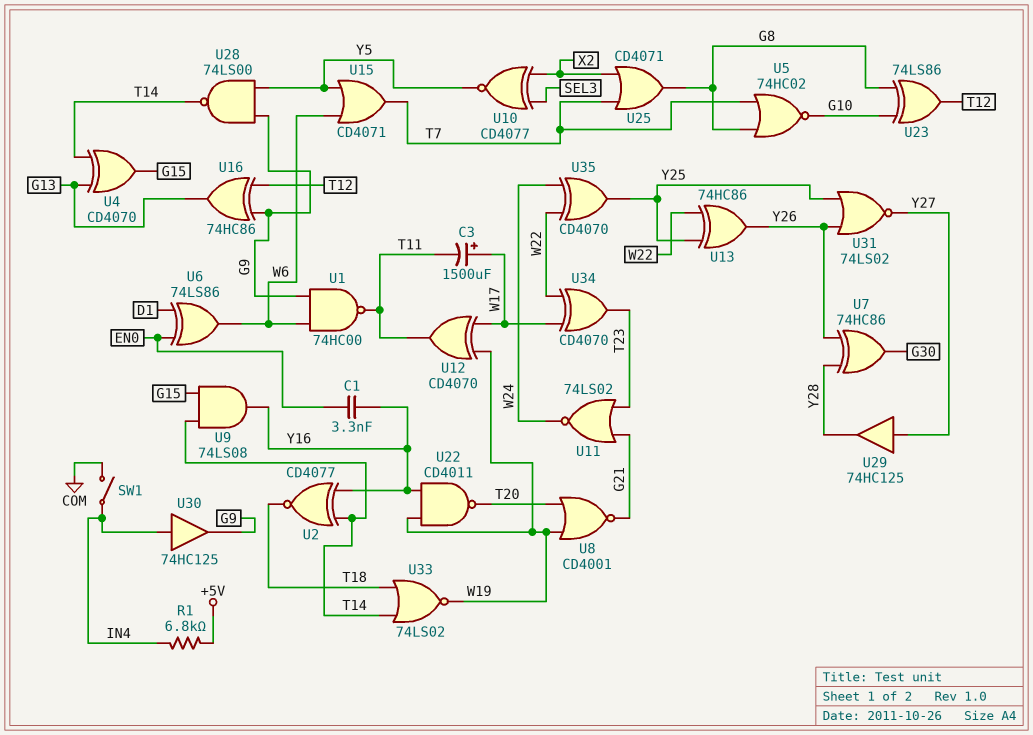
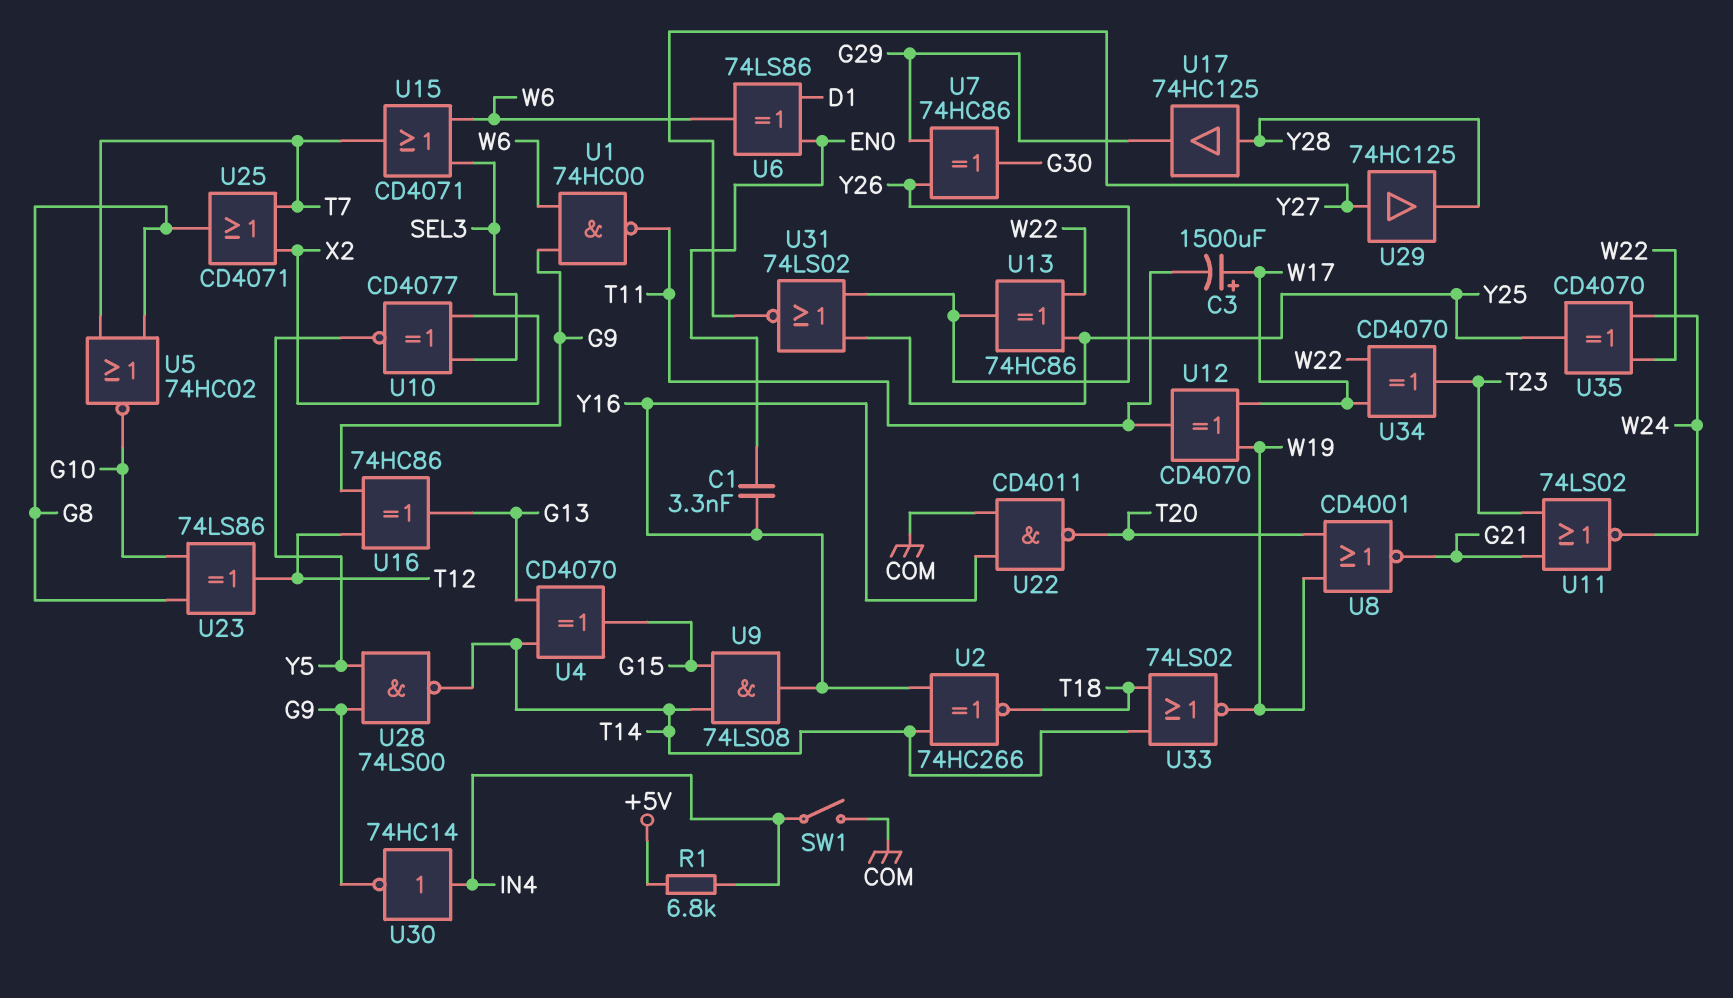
U2: XNOR CD4077 (in T14, in Y16, out T18) -> XNOR 74HC266 (in T14, in Y16, out T18)
U7: XOR 74HC86 (in Y26, in Y28, out G30) -> XOR 74HC86 (in G29, in Y26, out G30)
U15: OR CD4071 (in W6, in Y5, out T7) -> OR CD4071 (in SEL3, in W6, out T7)
U17: none -> buffer 74HC125 (in Y28, out G29)
U22: NAND CD4011 (in W19, in Y16, out T20) -> NAND CD4011 (in COM, in Y16, out T20)
U30: buffer 74HC125 (in IN4, out G9) -> NOT 74HC14 (in IN4, out G9)

